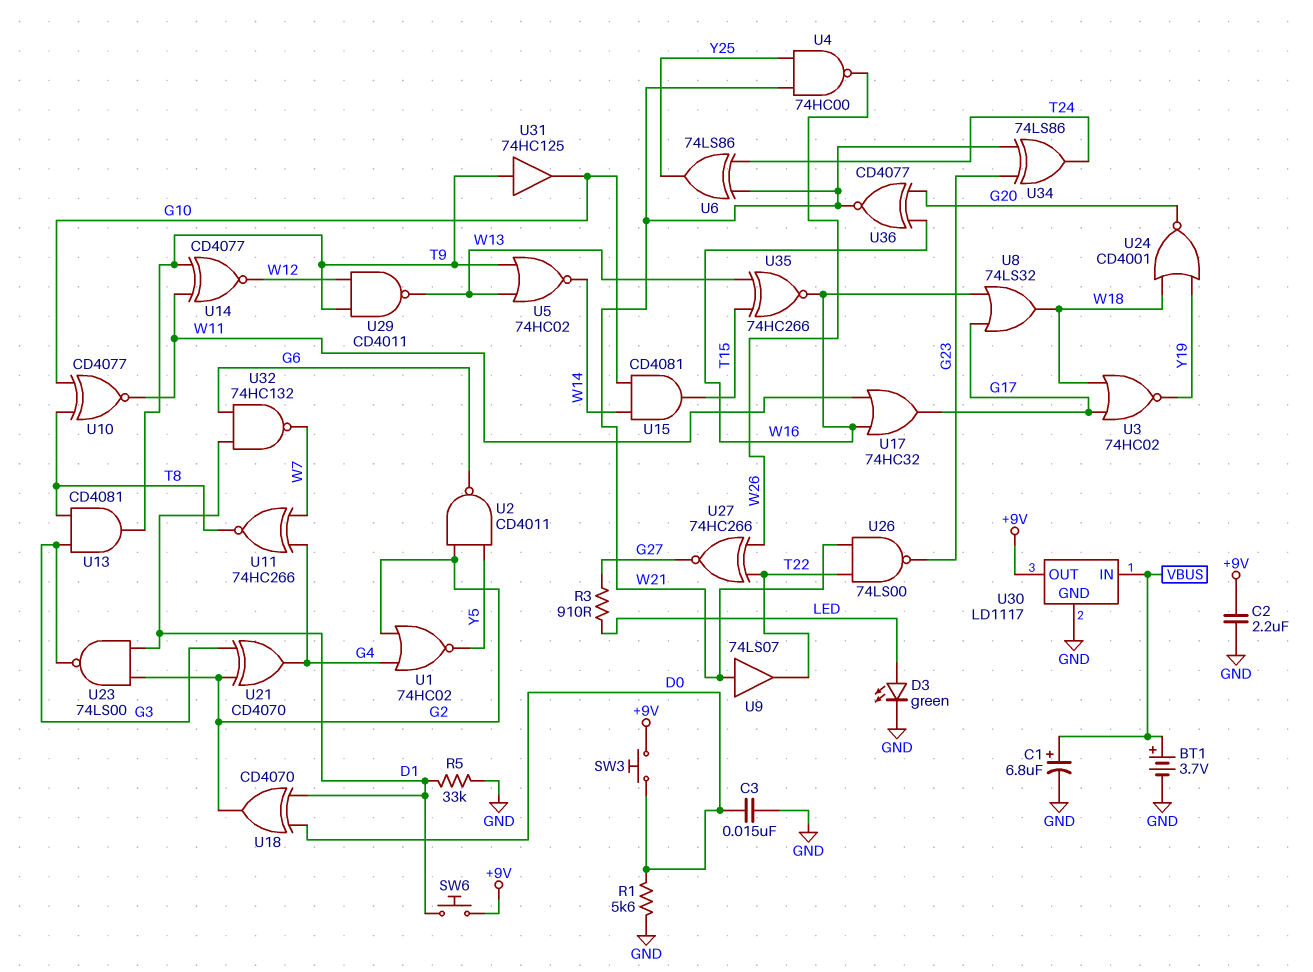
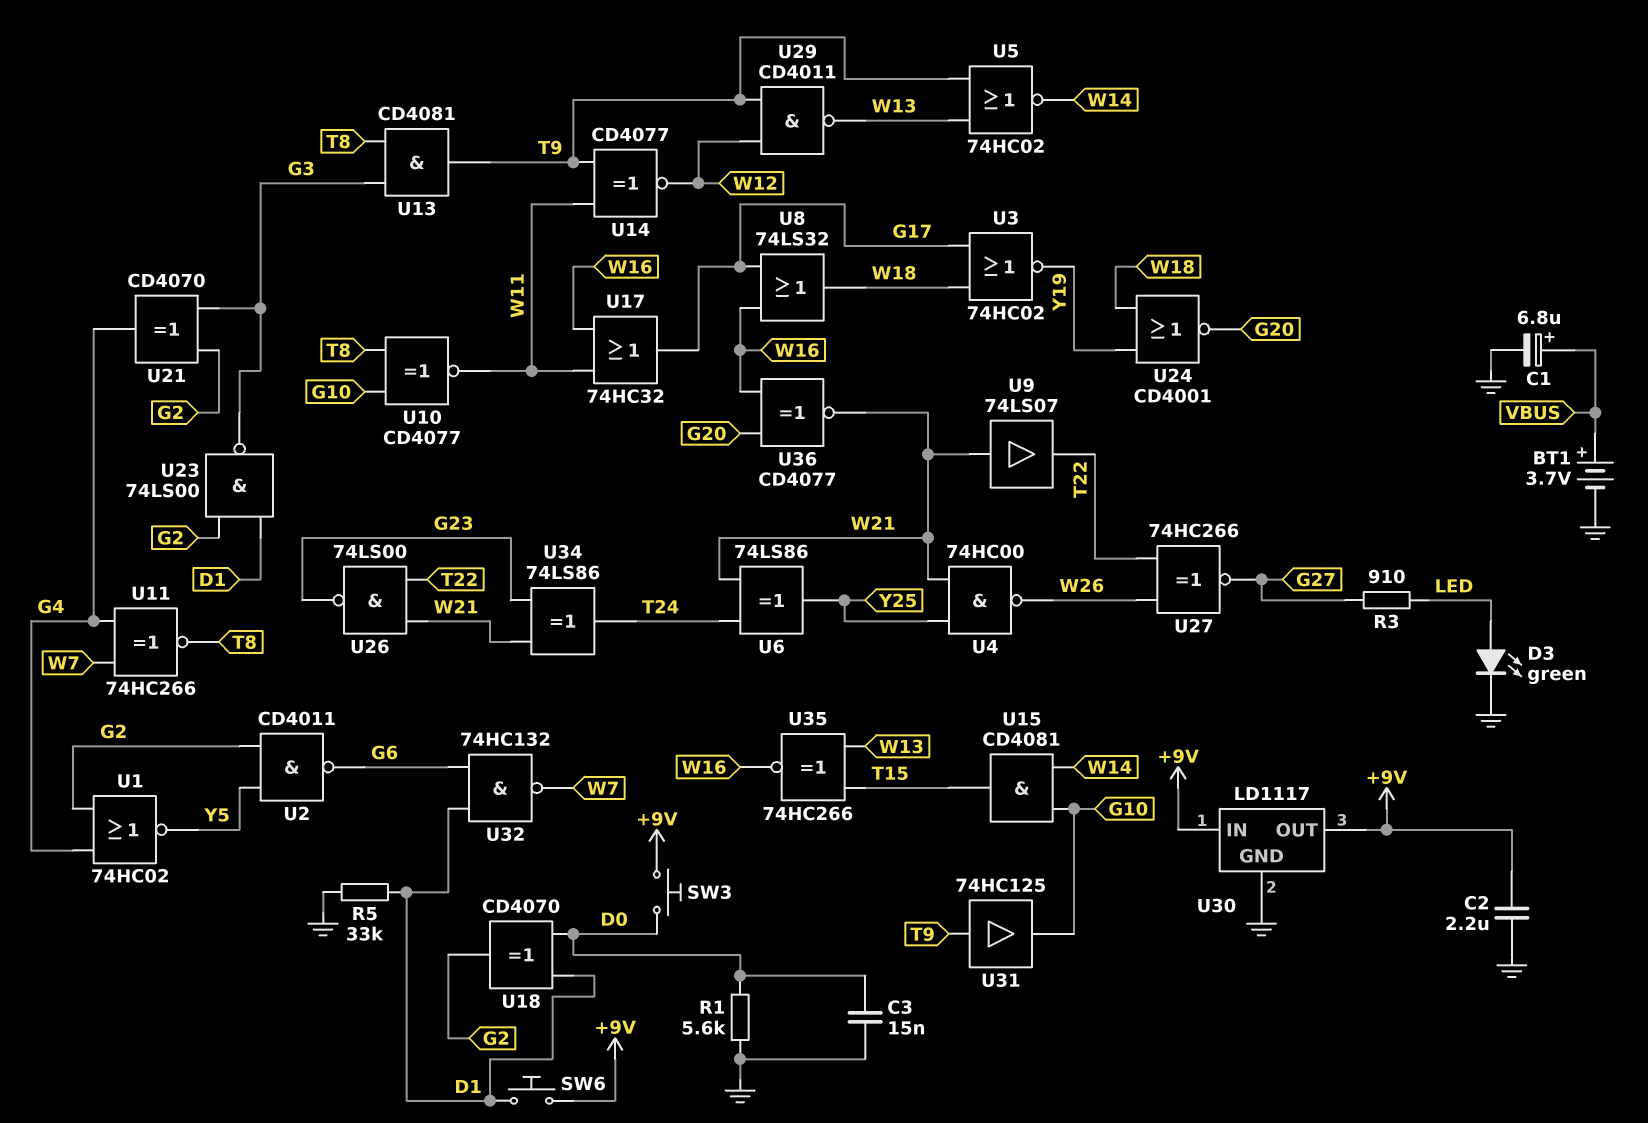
U30 pin IN: VBUS -> +9V

